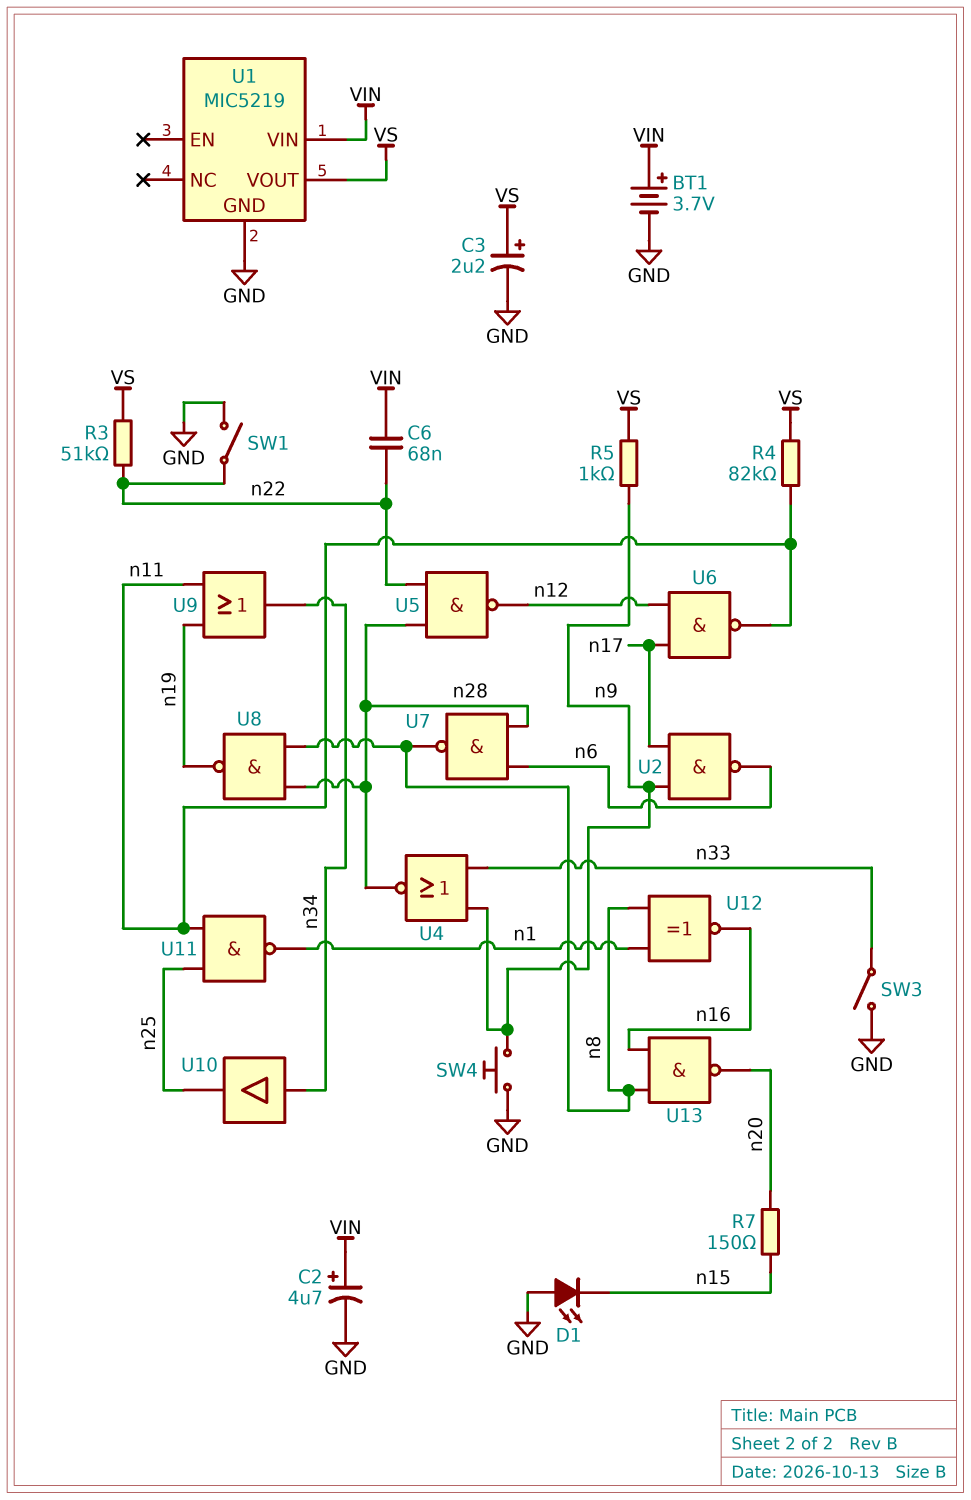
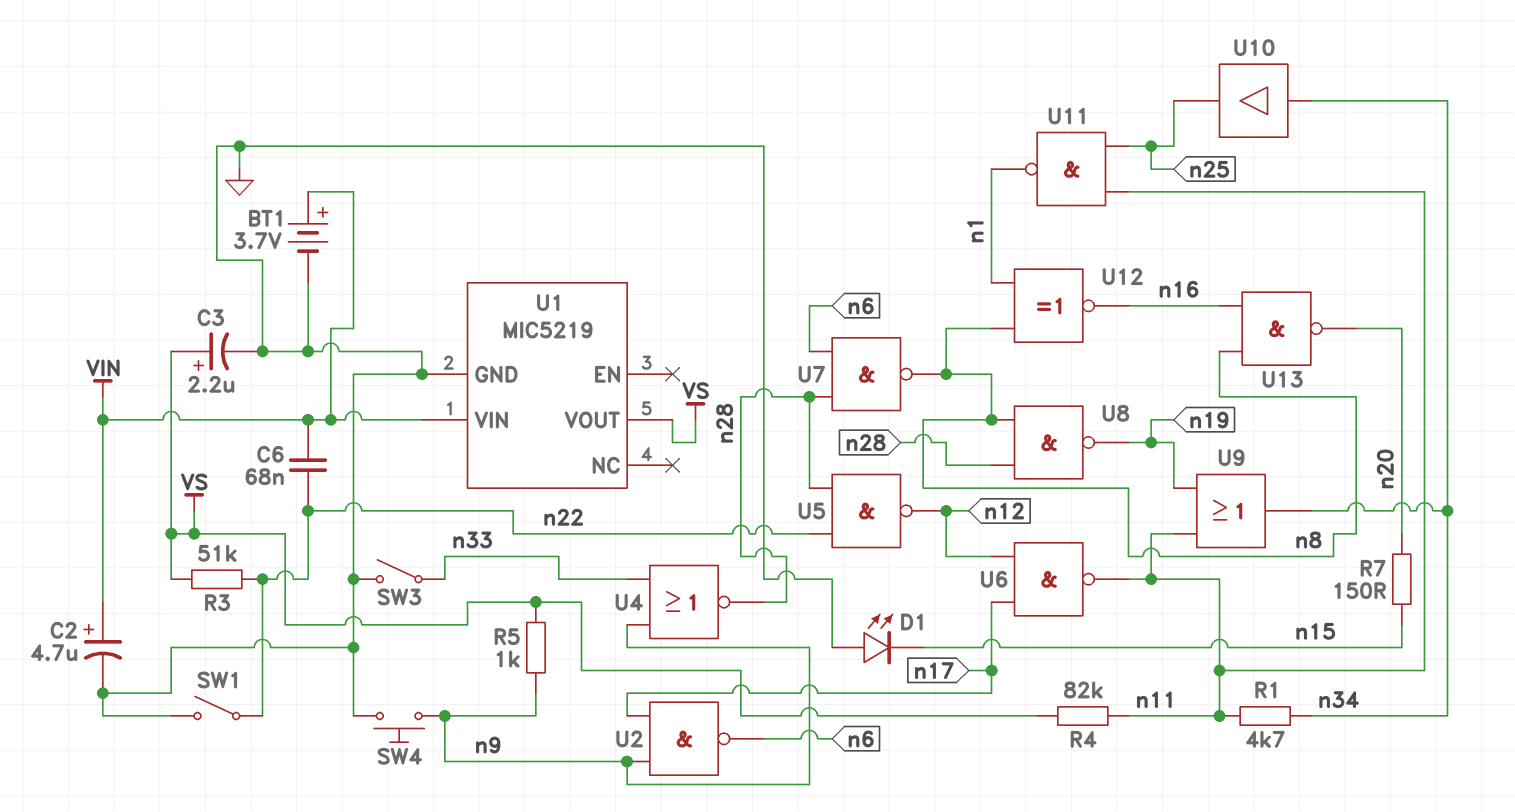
R1: none -> 4.7k (n11, n34)

